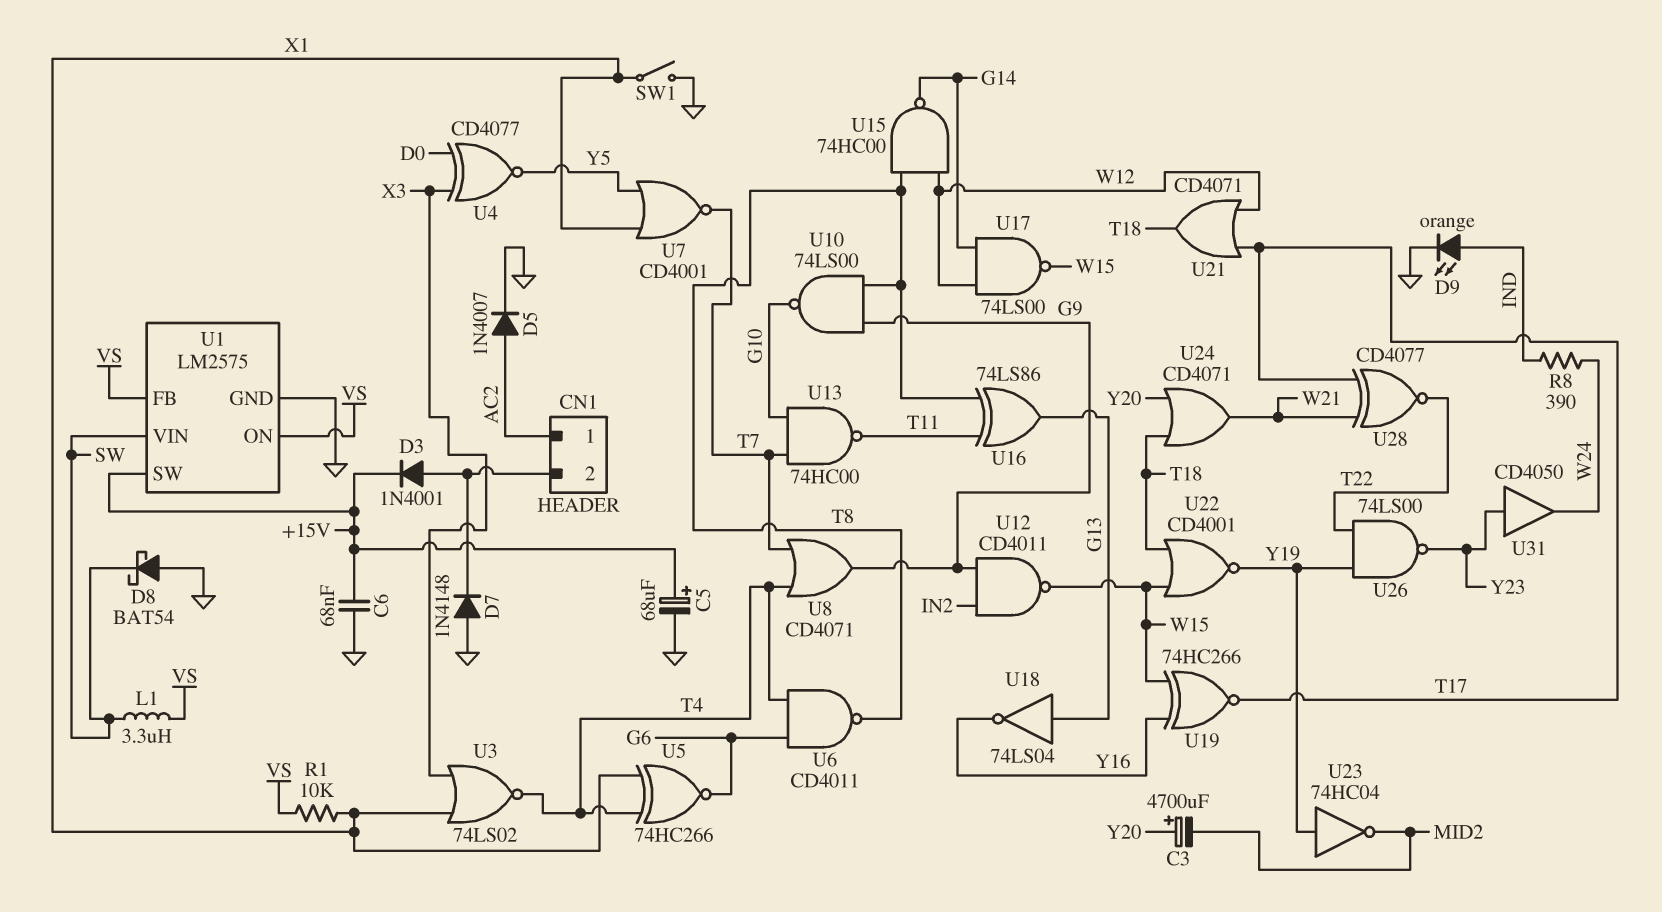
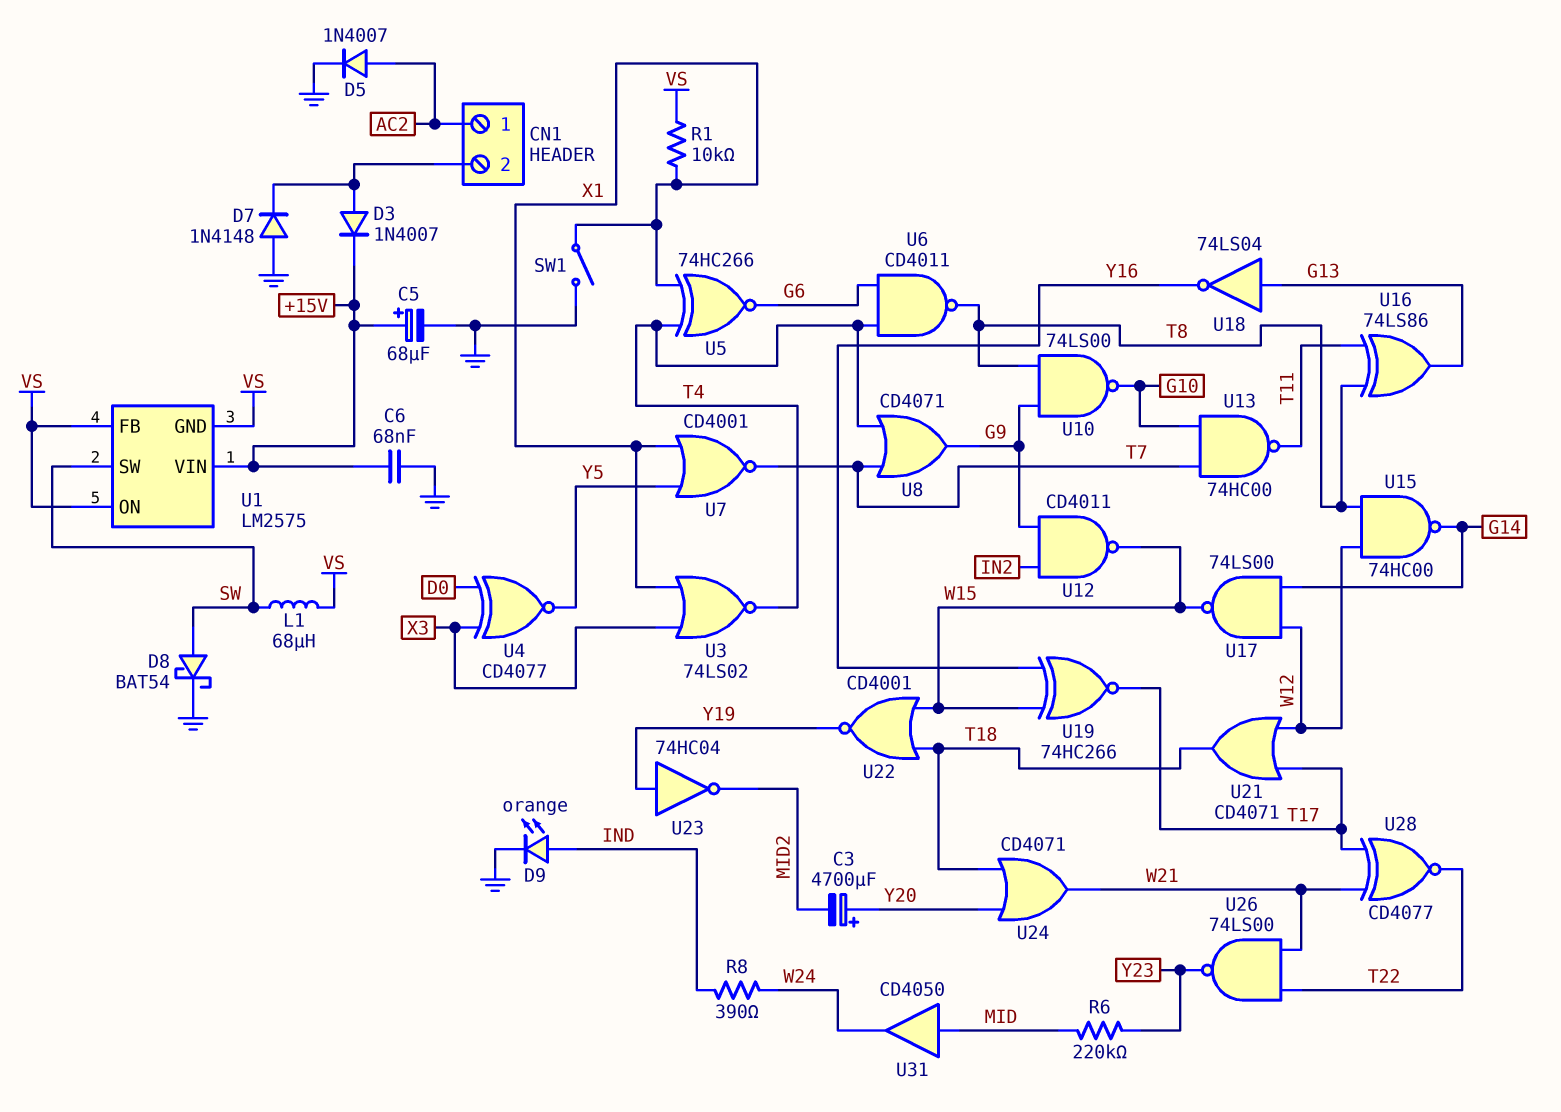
D3: diode 1N4001 (A CN1/2, K +15V) -> diode 1N4007 (A CN1/2, K +15V)
D8: schottky BAT54 (A GND, K SW) -> schottky BAT54 (A SW, K GND)
L1: 3.3uH (SW, VS) -> 68uH (SW, VS)
R6: none -> 220k (MID, Y23)
U1 pin GND: GND -> VS
U1 pin SW: +15V -> SW
U1 pin VIN: SW -> +15V
U26: NAND 74LS00 (in T22, in Y19, out Y23) -> NAND 74LS00 (in T22, in W21, out Y23)
U31: buffer CD4050 (in Y23, out W24) -> buffer CD4050 (in MID, out W24)

